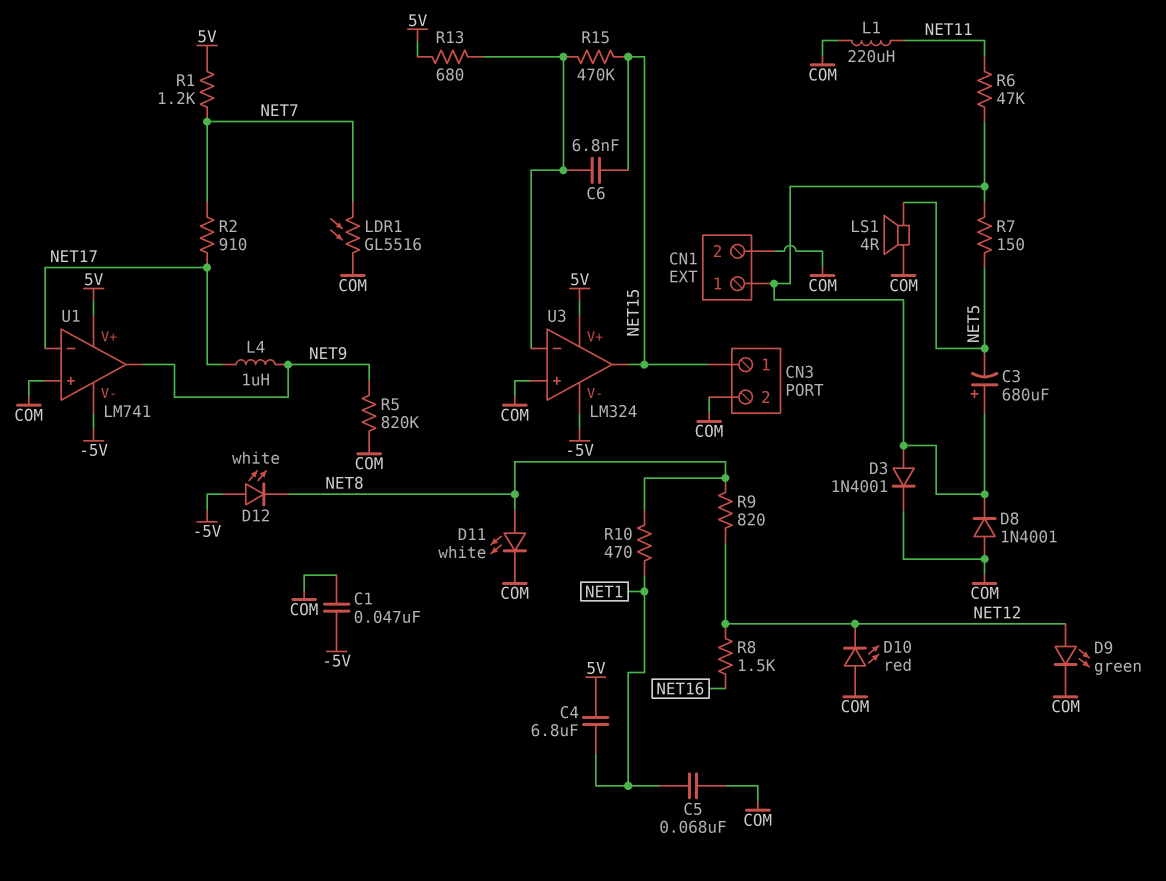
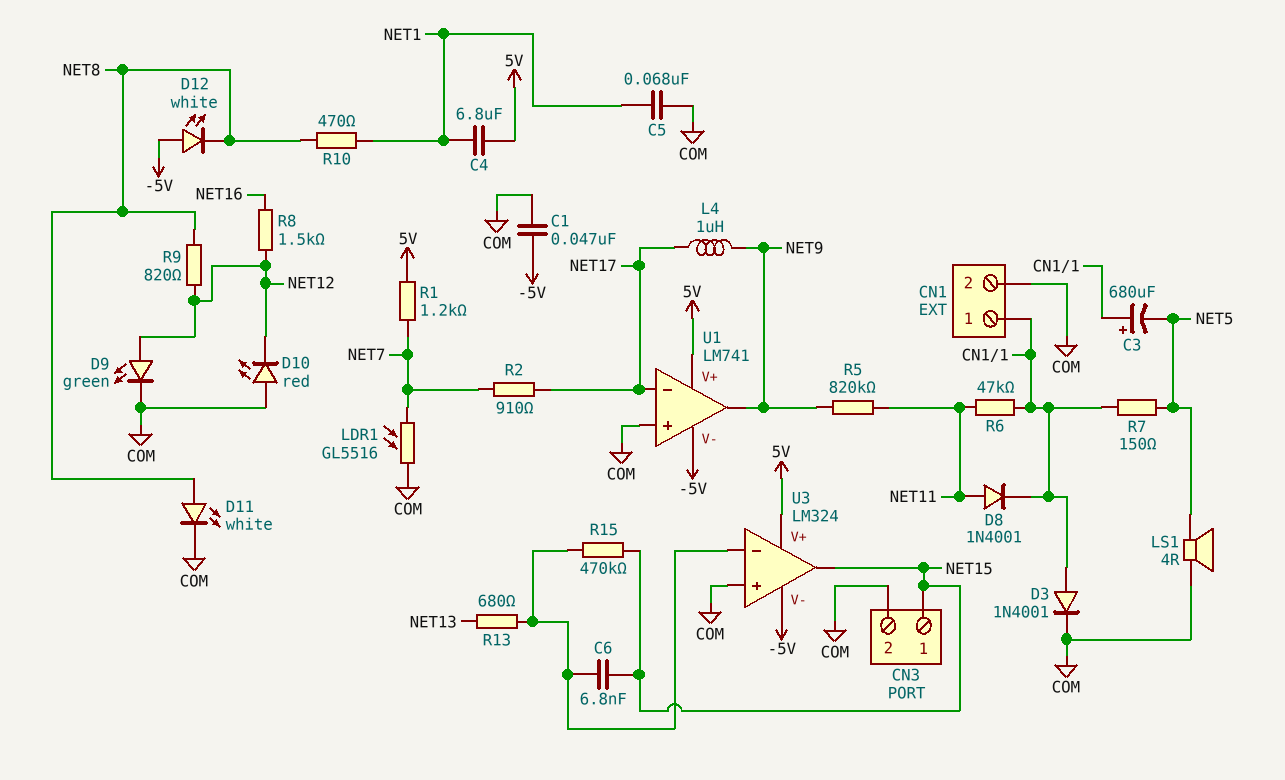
D8: diode 1N4001 (A COM, K CN1/1) -> diode 1N4001 (A NET11, K CN1/1)
L1: 220uH (COM, NET11) -> none
R5: 820k (COM, NET9) -> 820k (NET9, NET11)
R13: 680 (5V, U3/in-) -> 680 (NET13, U3/in-)

